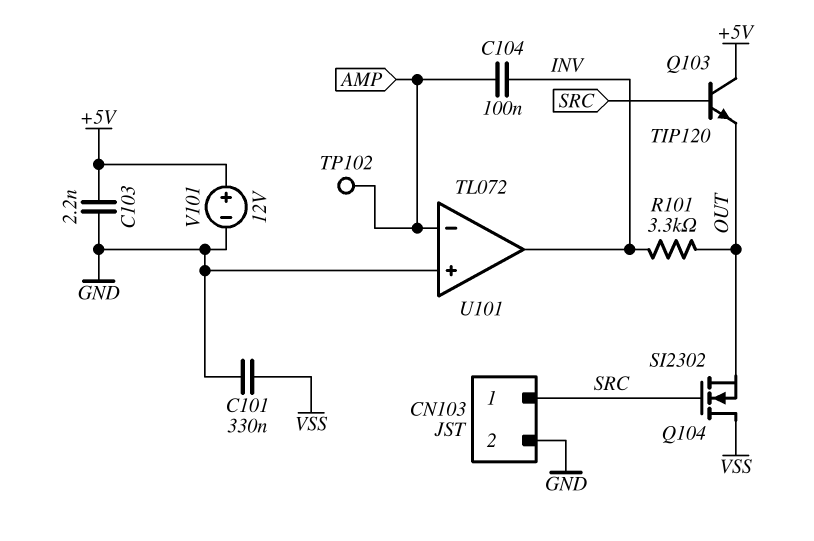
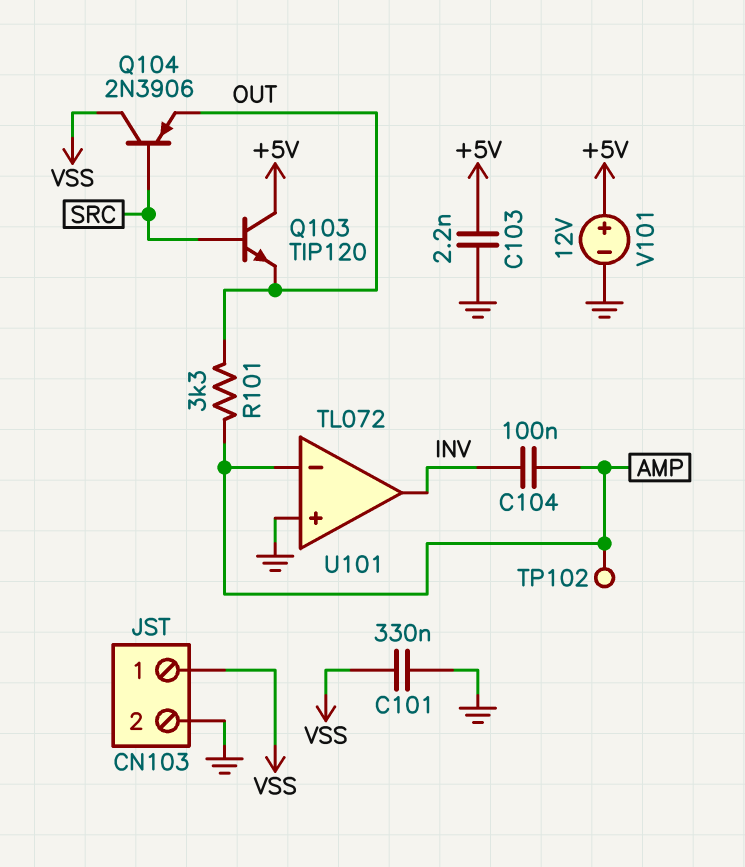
CN103 pin 1: SRC -> VSS
Q104: NMOS SI2302 (G SRC, D VSS, S OUT) -> PNP 2N3906 (B SRC, C VSS, E OUT)
R101: 3.3k (INV, OUT) -> 3.3k (AMP, OUT)

